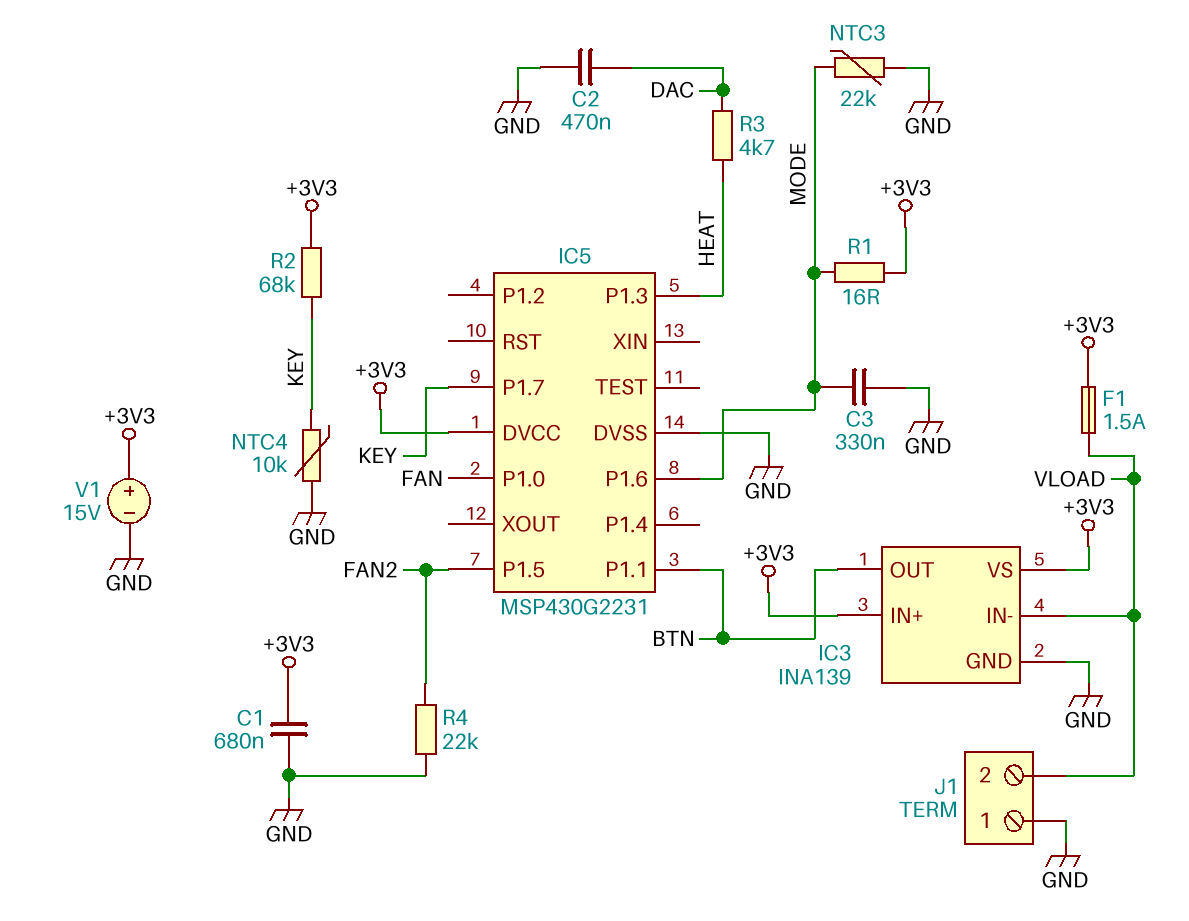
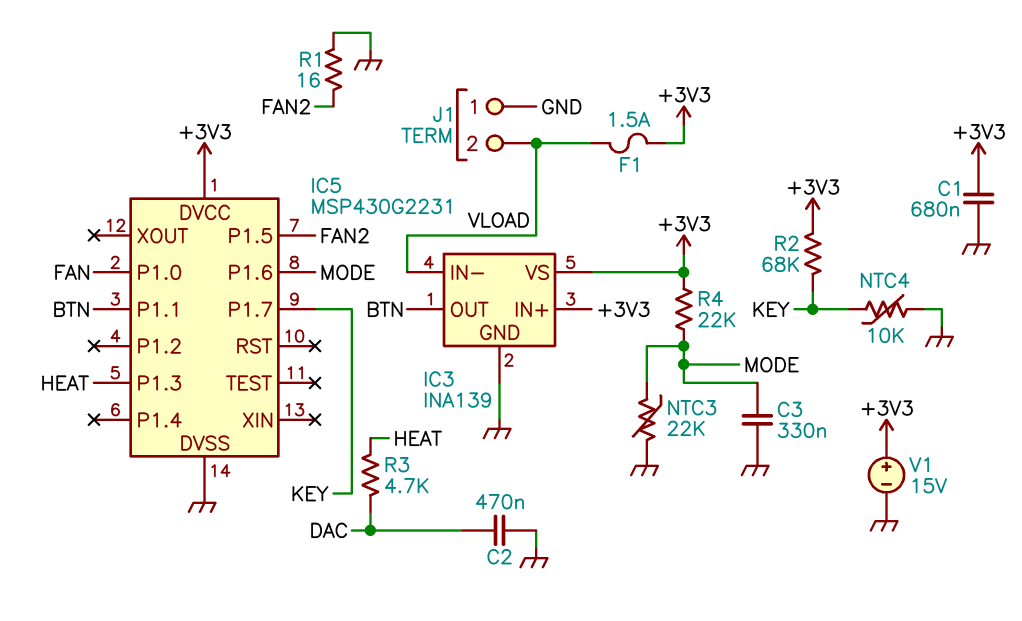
R1: 16 (+3V3, MODE) -> 16 (FAN2, GND)
R4: 22k (FAN2, GND) -> 22k (+3V3, MODE)

